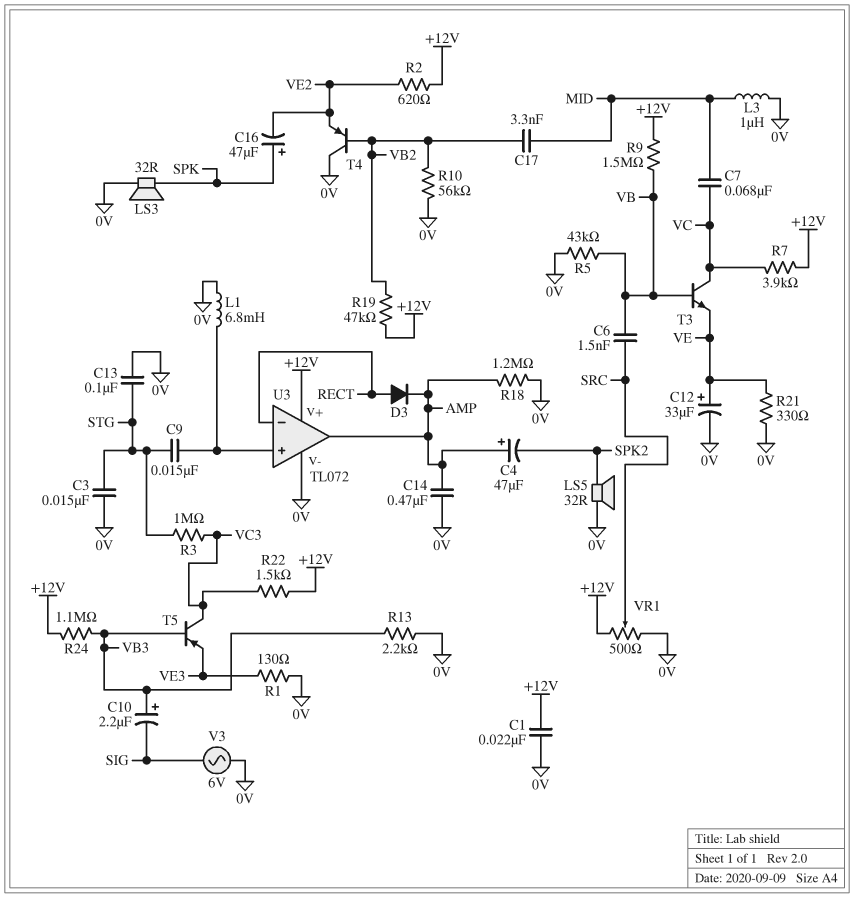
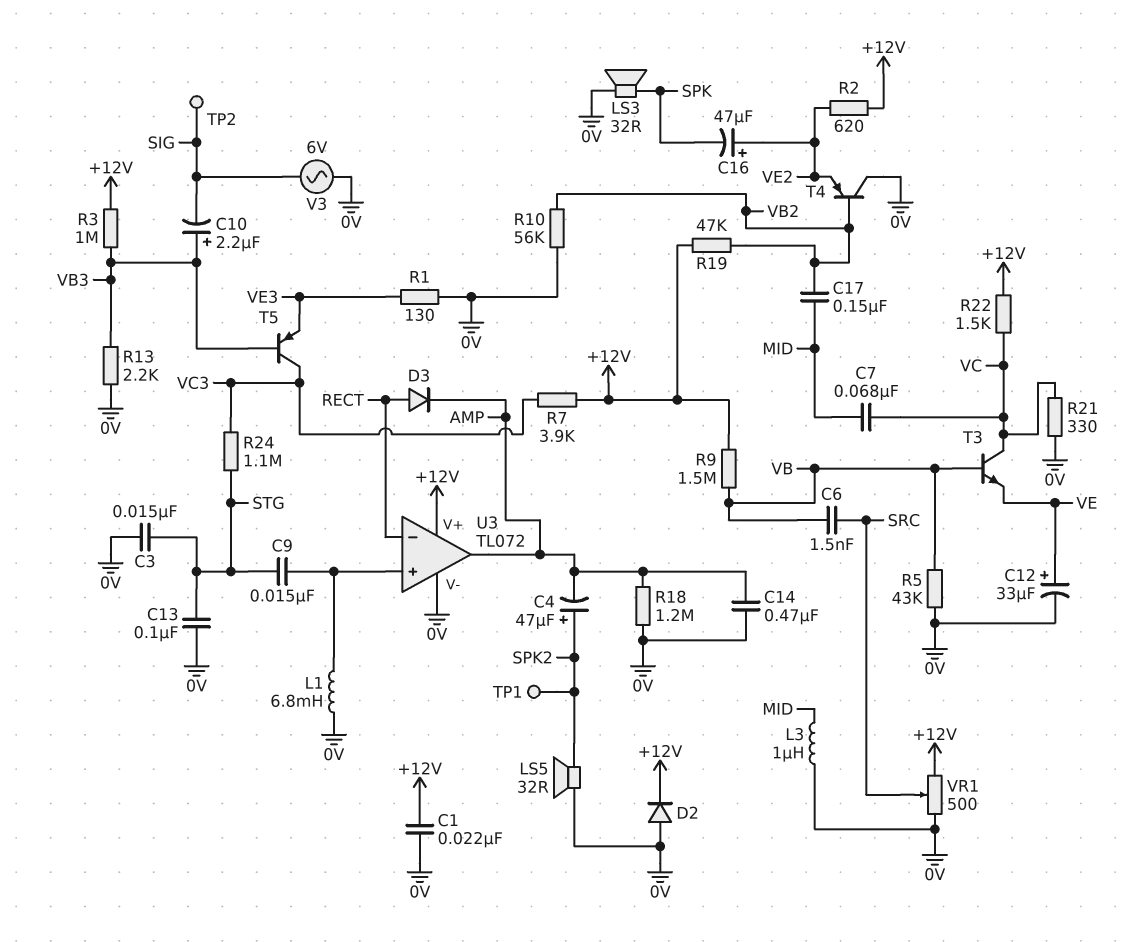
C4: 47uF (plus AMP, minus SPK2) -> 47uF (plus SPK2, minus AMP)
C16: 47uF (plus SPK, minus VE2) -> 47uF (plus VE2, minus SPK)
C17: 3.3nF (MID, VB2) -> 150nF (MID, VB2)
D2: none -> diode (A 0V, K +12V)
R3: 1M (STG, VC3) -> 1M (+12V, VB3)
R7: 3.9k (+12V, VC) -> 3.9k (+12V, VC3)
R21: 330 (0V, VE) -> 330 (0V, VC)
R22: 1.5k (+12V, VC3) -> 1.5k (+12V, VC)
R24: 1.1M (+12V, VB3) -> 1.1M (STG, VC3)
TP1: none -> test point (SPK2)
TP2: none -> test point (SIG)

